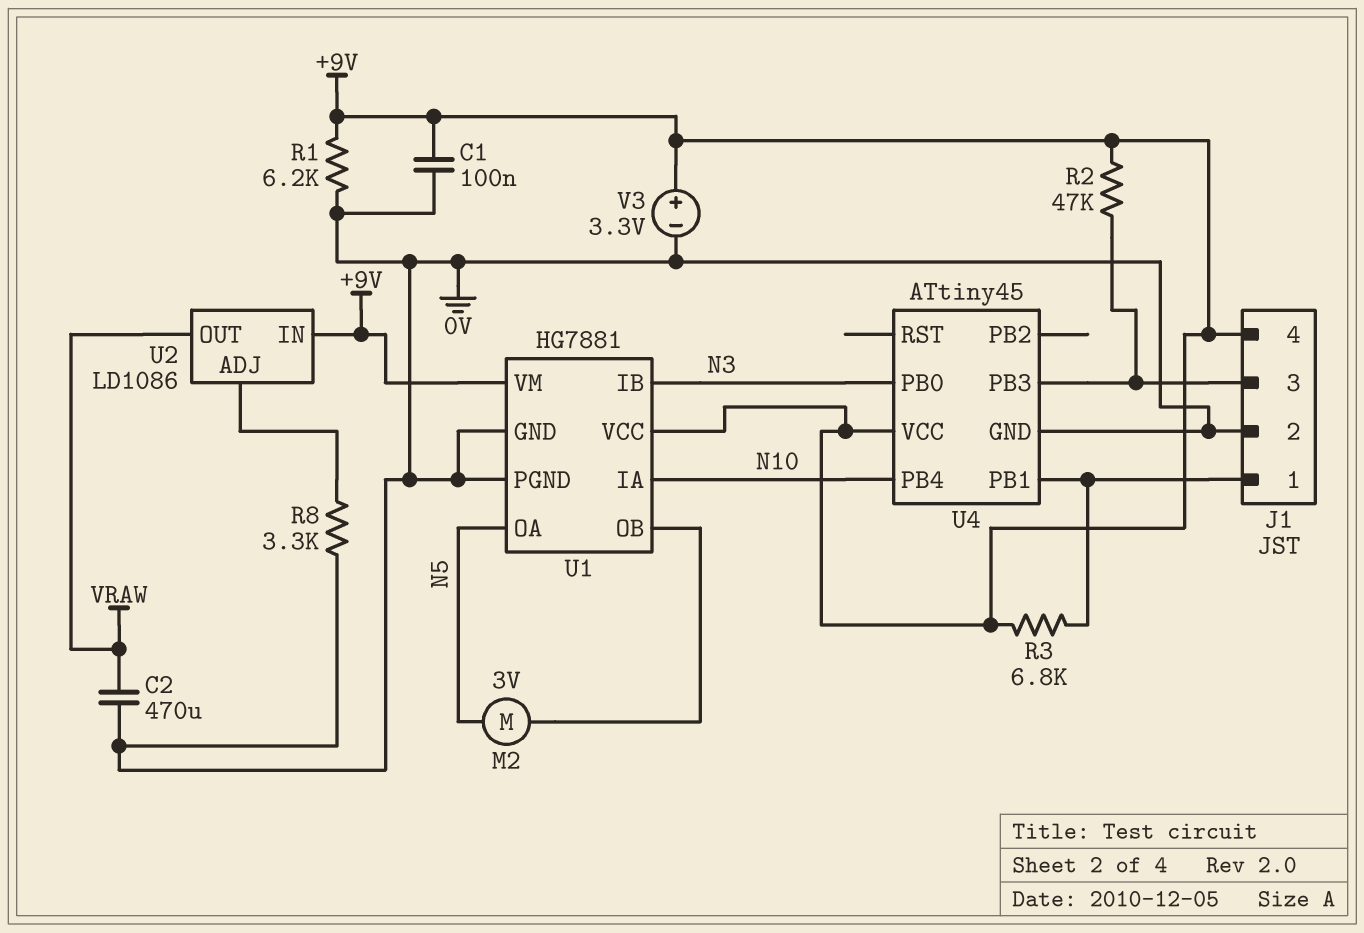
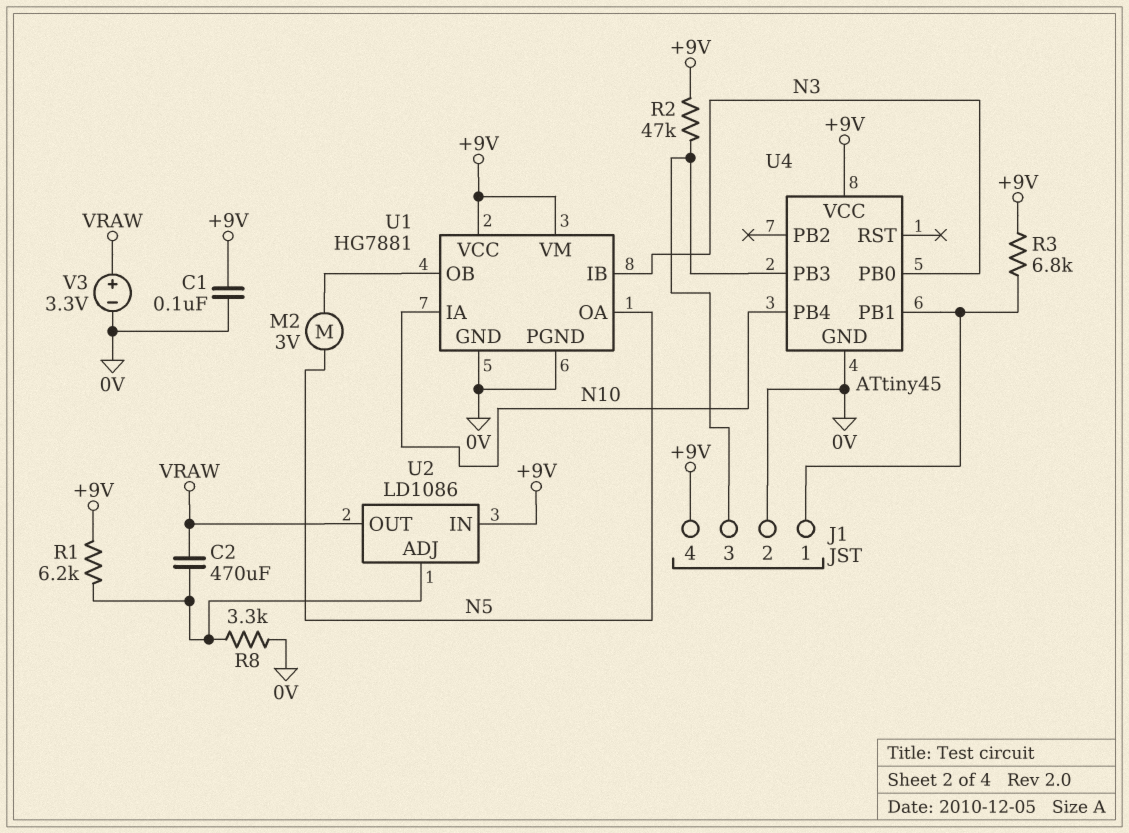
C2: 470uF (0V, VRAW) -> 470uF (U2/ADJ, VRAW)
R1: 6.2k (+9V, 0V) -> 6.2k (+9V, U2/ADJ)
V3: 3.3V (plus +9V, minus 0V) -> 3.3V (plus VRAW, minus 0V)

